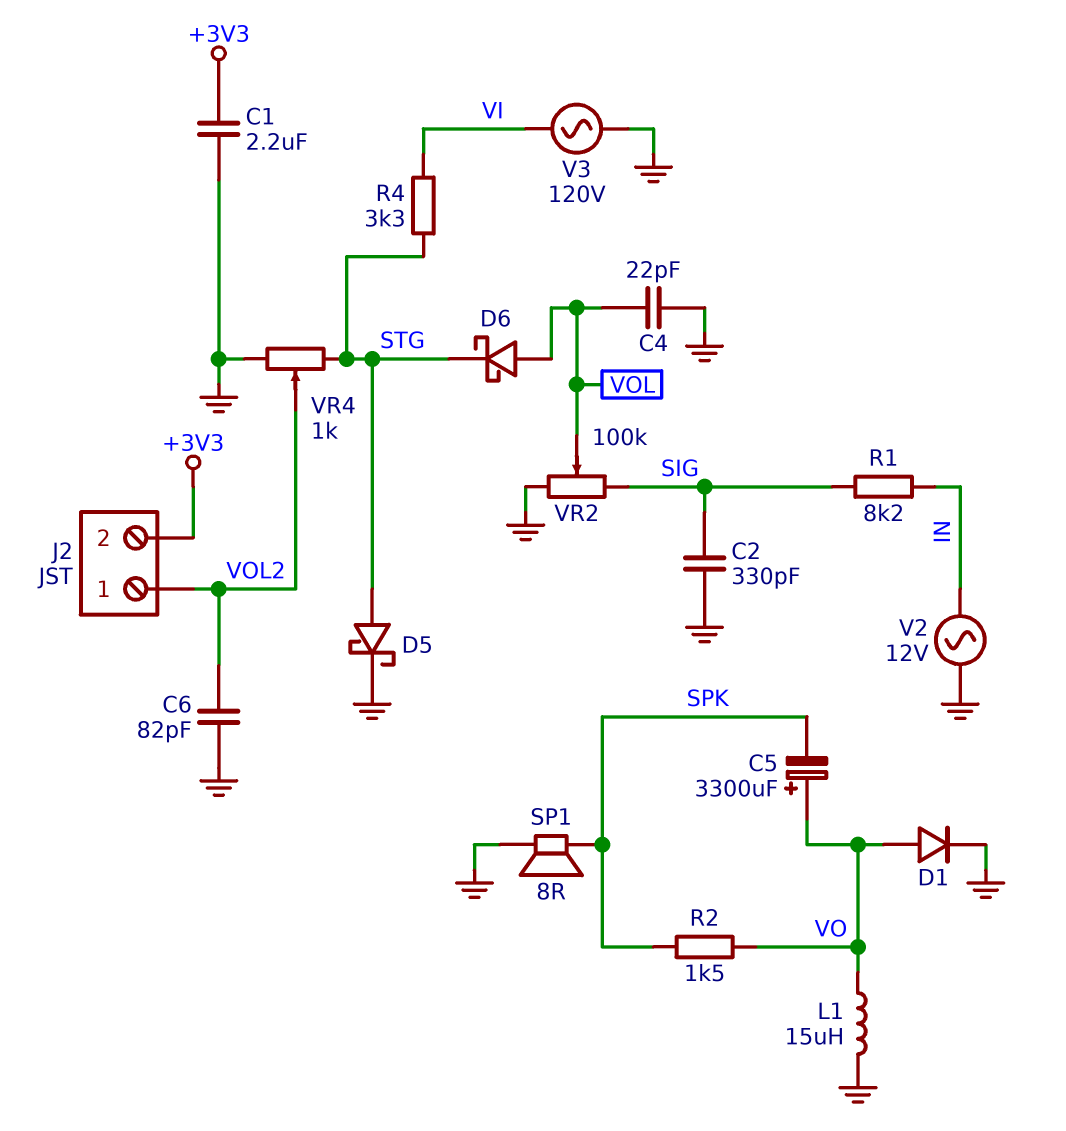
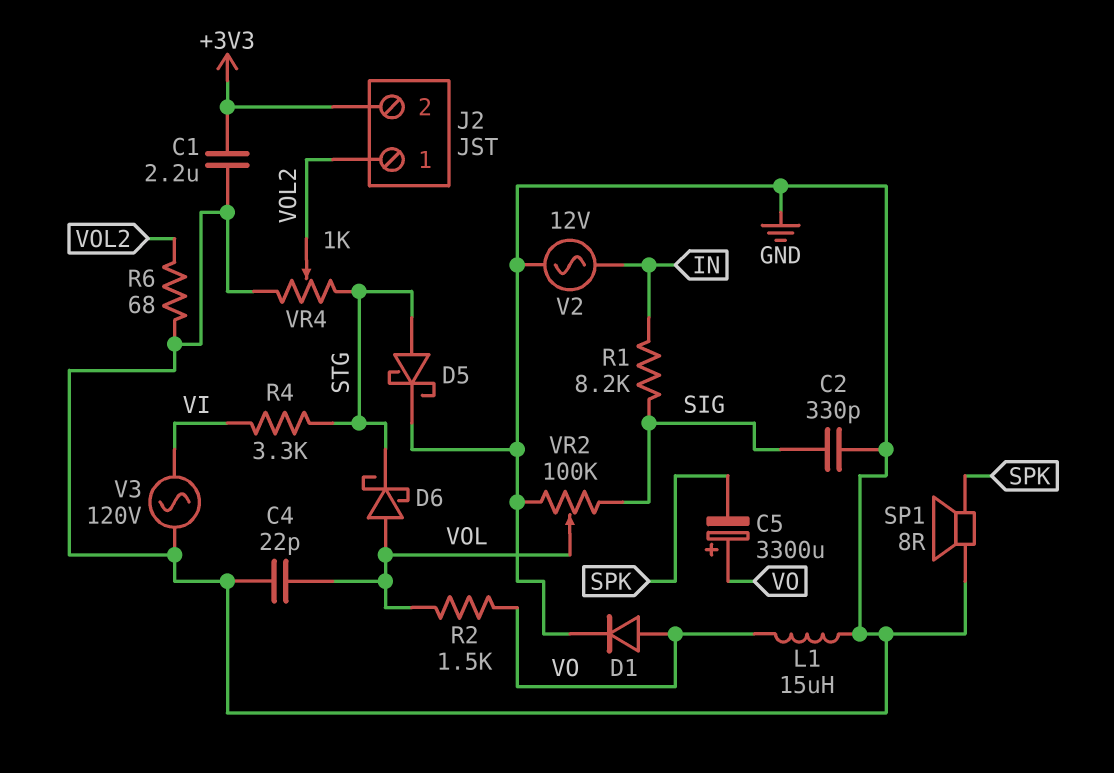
C6: 82pF (GND, VOL2) -> none
R2: 1.5k (SPK, VO) -> 1.5k (VO, VOL)
R6: none -> 68 (GND, VOL2)

